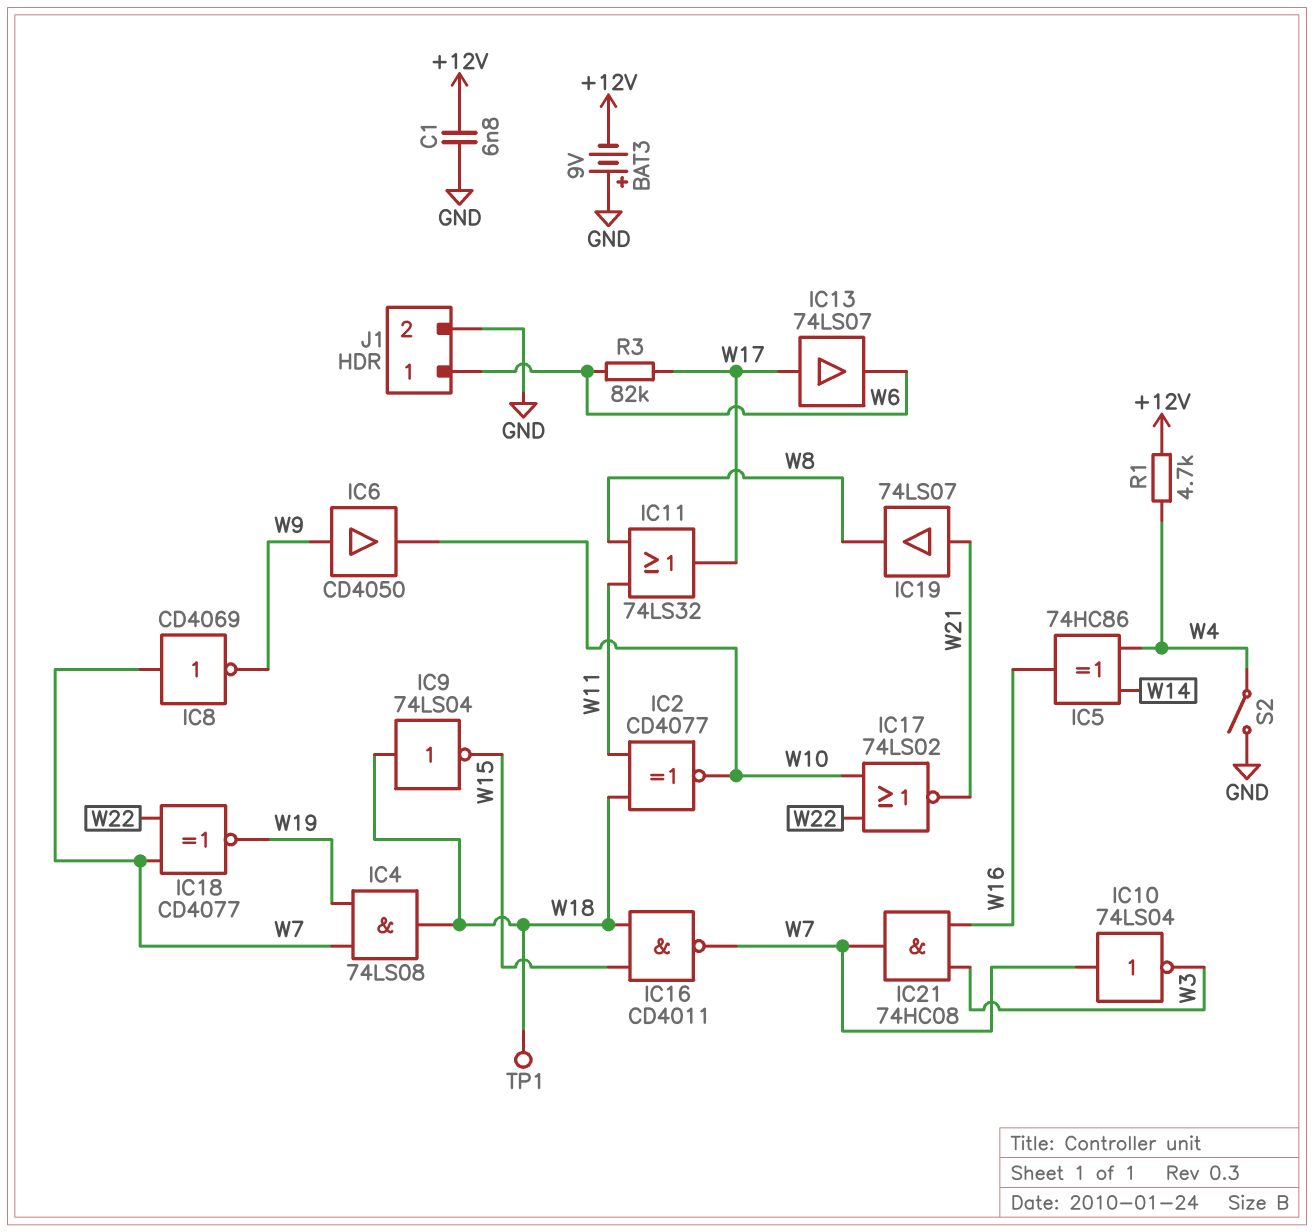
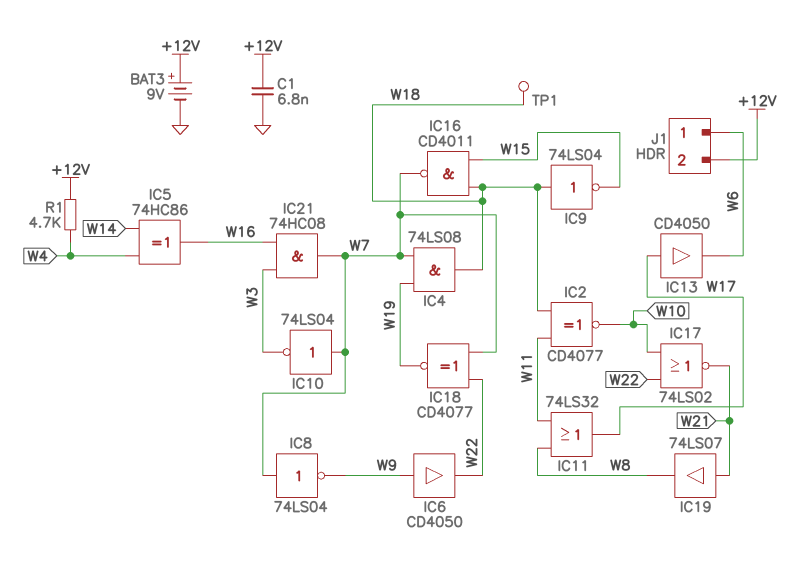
BAT3: 9V (plus GND, minus +12V) -> 9V (plus +12V, minus GND)
IC6: buffer CD4050 (in W9, out W10) -> buffer CD4050 (in W9, out W22)
IC8: NOT CD4069 (in W7, out W9) -> NOT 74LS04 (in W7, out W9)
IC13: buffer 74LS07 (in W17, out W6) -> buffer CD4050 (in W17, out W6)
J1 pin 2: GND -> +12V
R3: 82k (W6, W17) -> none
S2: switch (GND, W4) -> none

